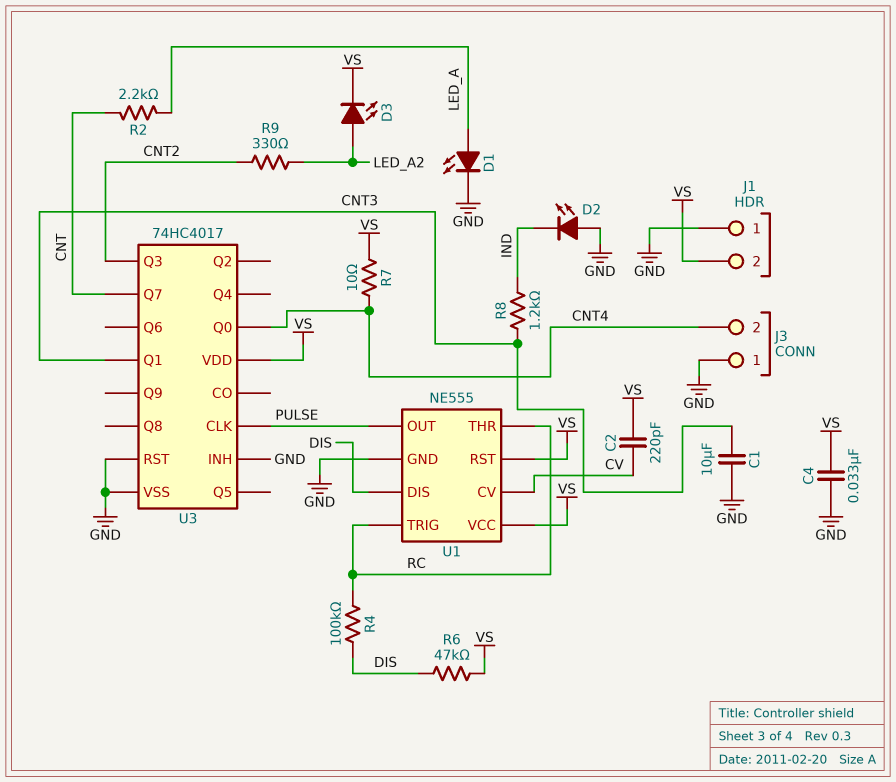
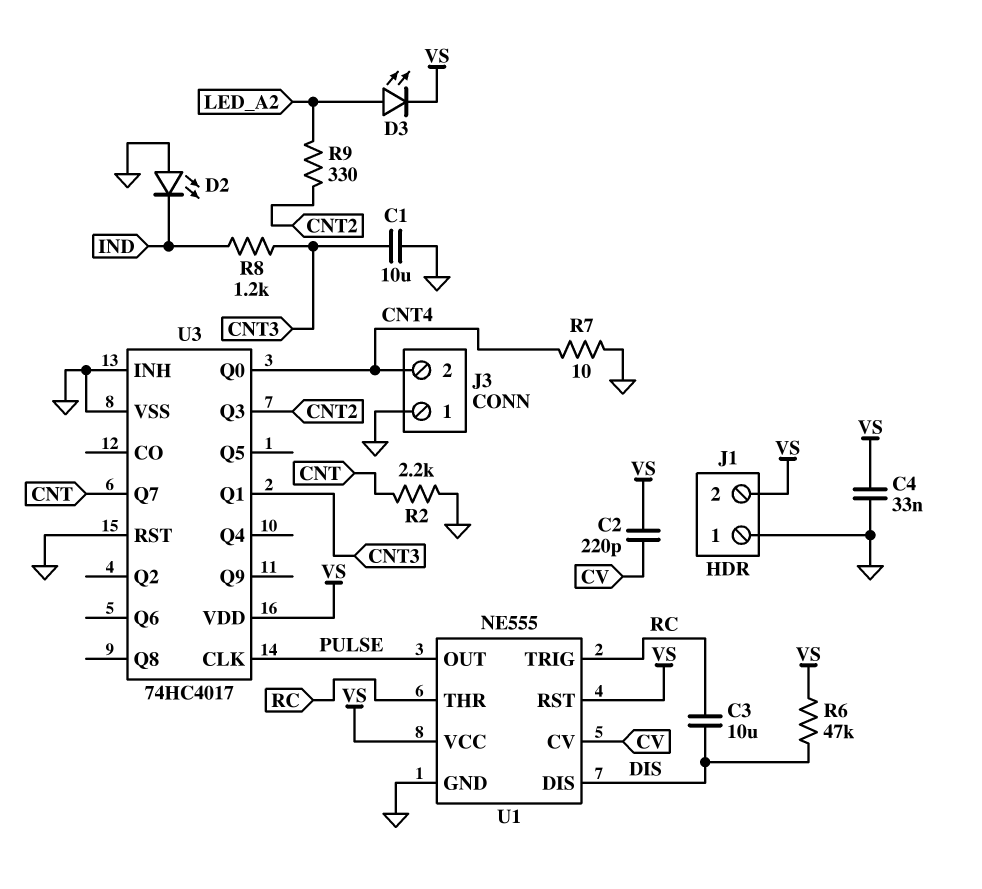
C3: none -> 10uF (DIS, RC)
D1: LED (A LED_A, K GND) -> none
R2: 2.2k (CNT, LED_A) -> 2.2k (CNT, GND)
R4: 100k (DIS, RC) -> none
R7: 10 (CNT4, VS) -> 10 (CNT4, GND)

